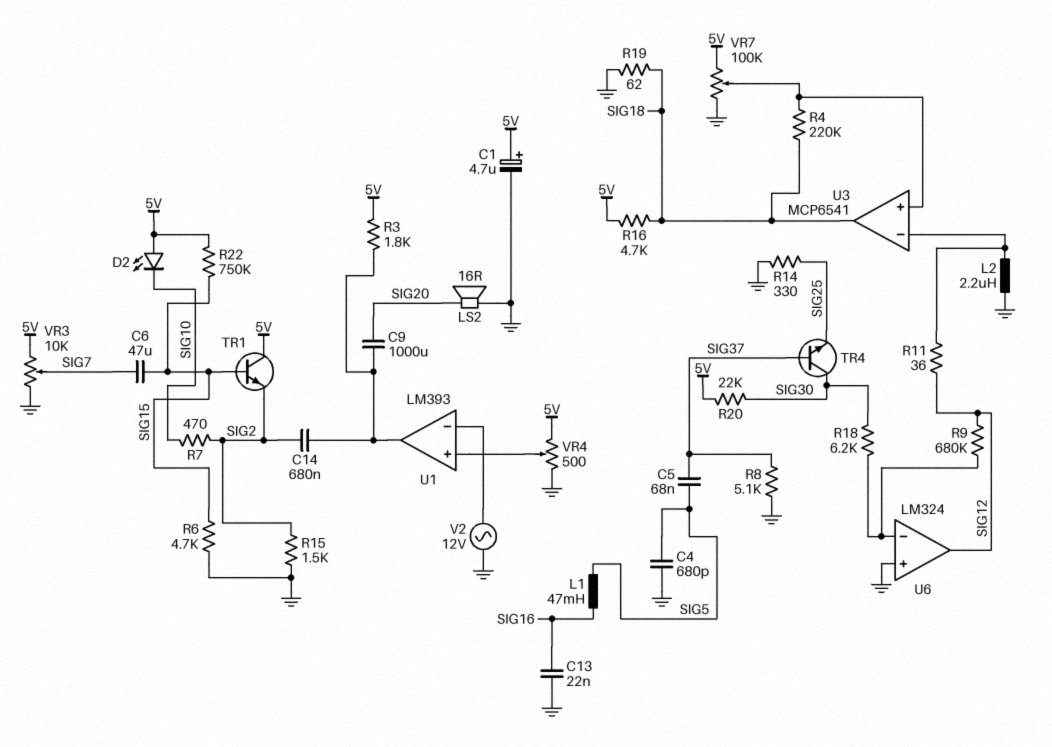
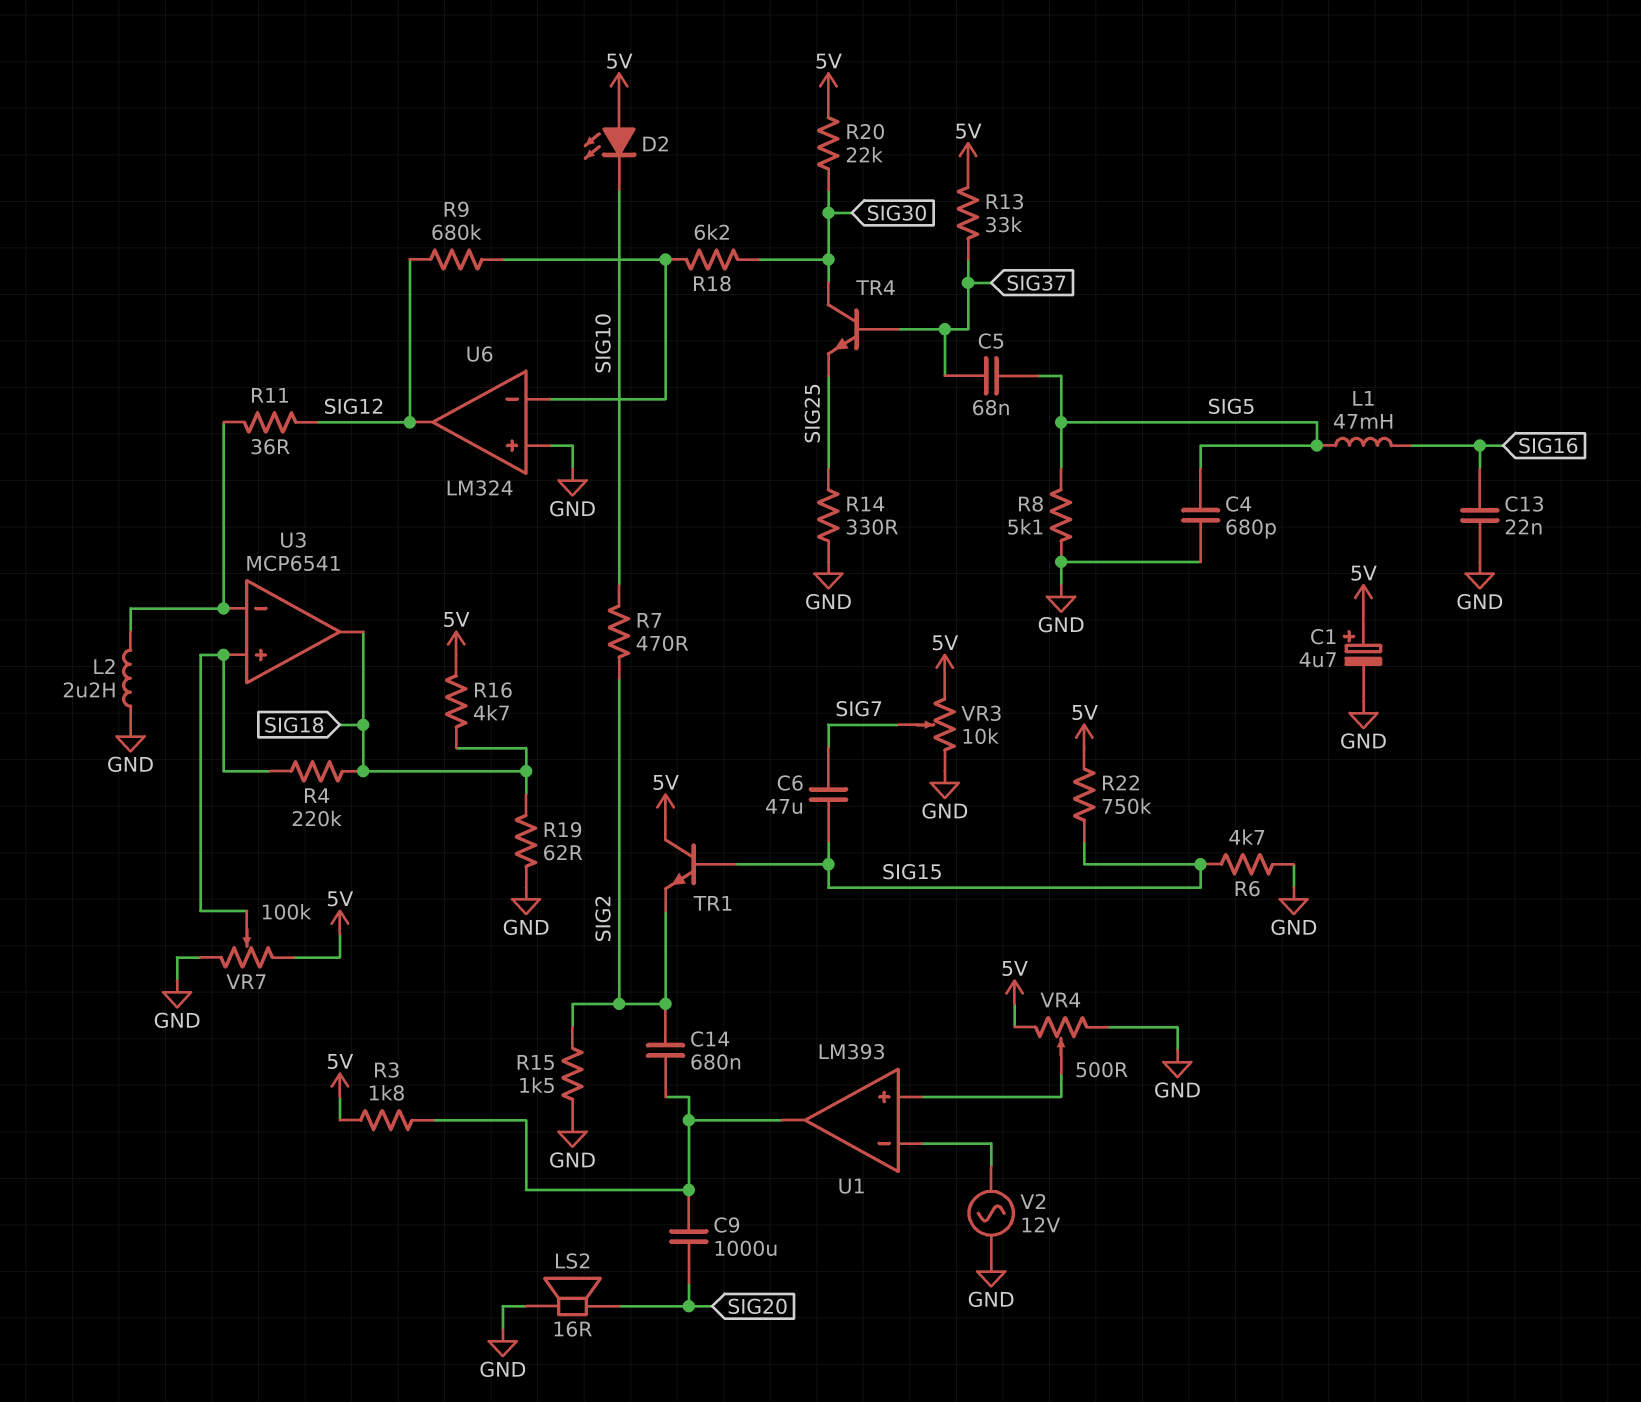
R8: 5.1k (GND, SIG37) -> 5.1k (GND, SIG5)
R13: none -> 33k (5V, SIG37)

